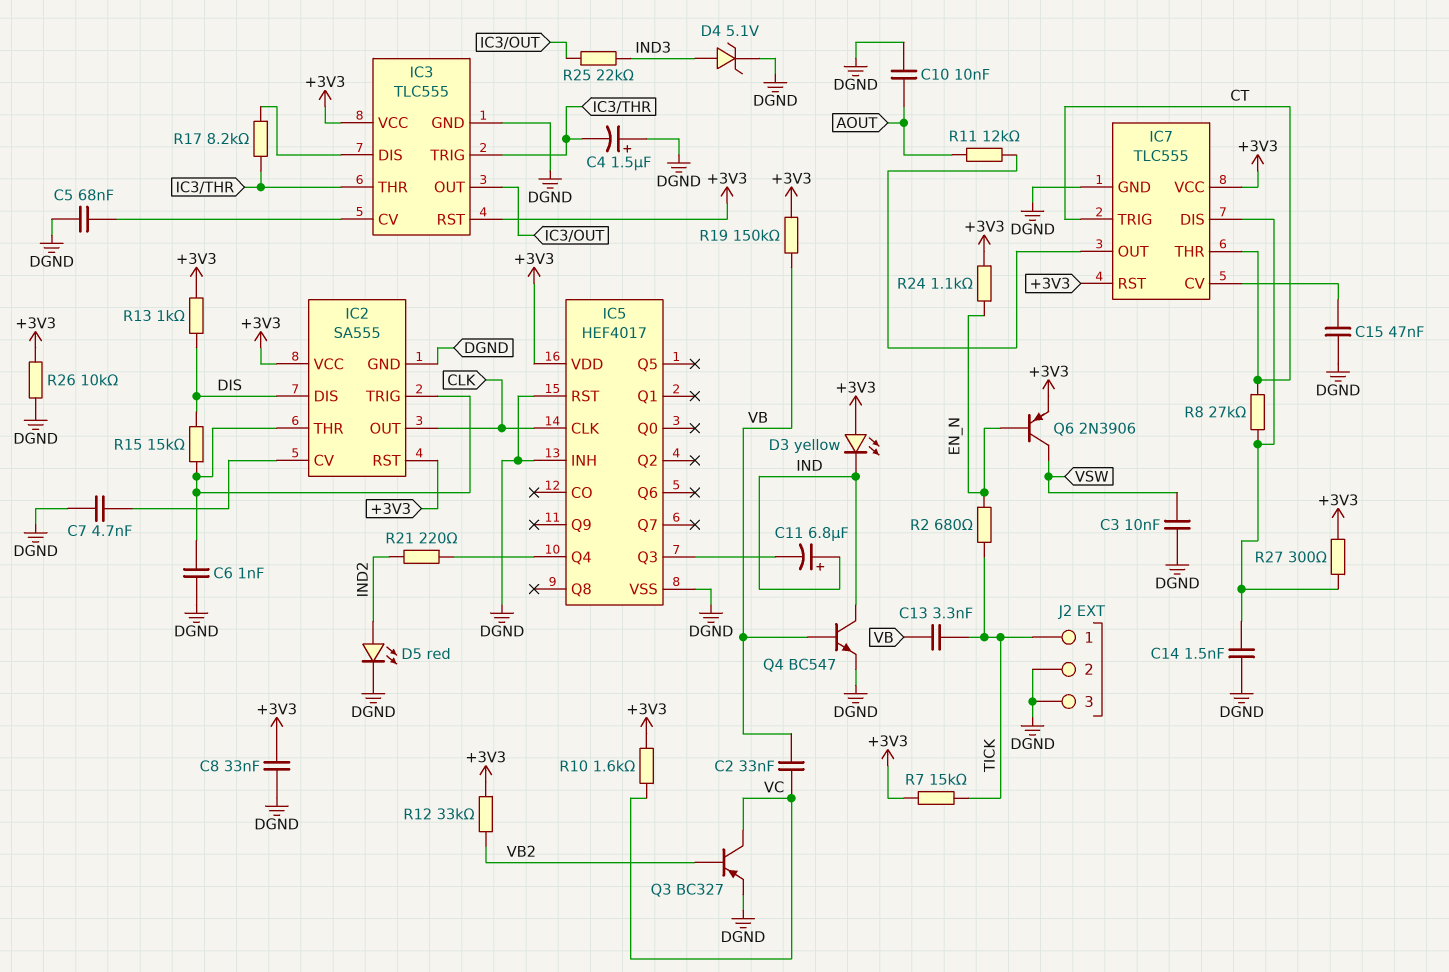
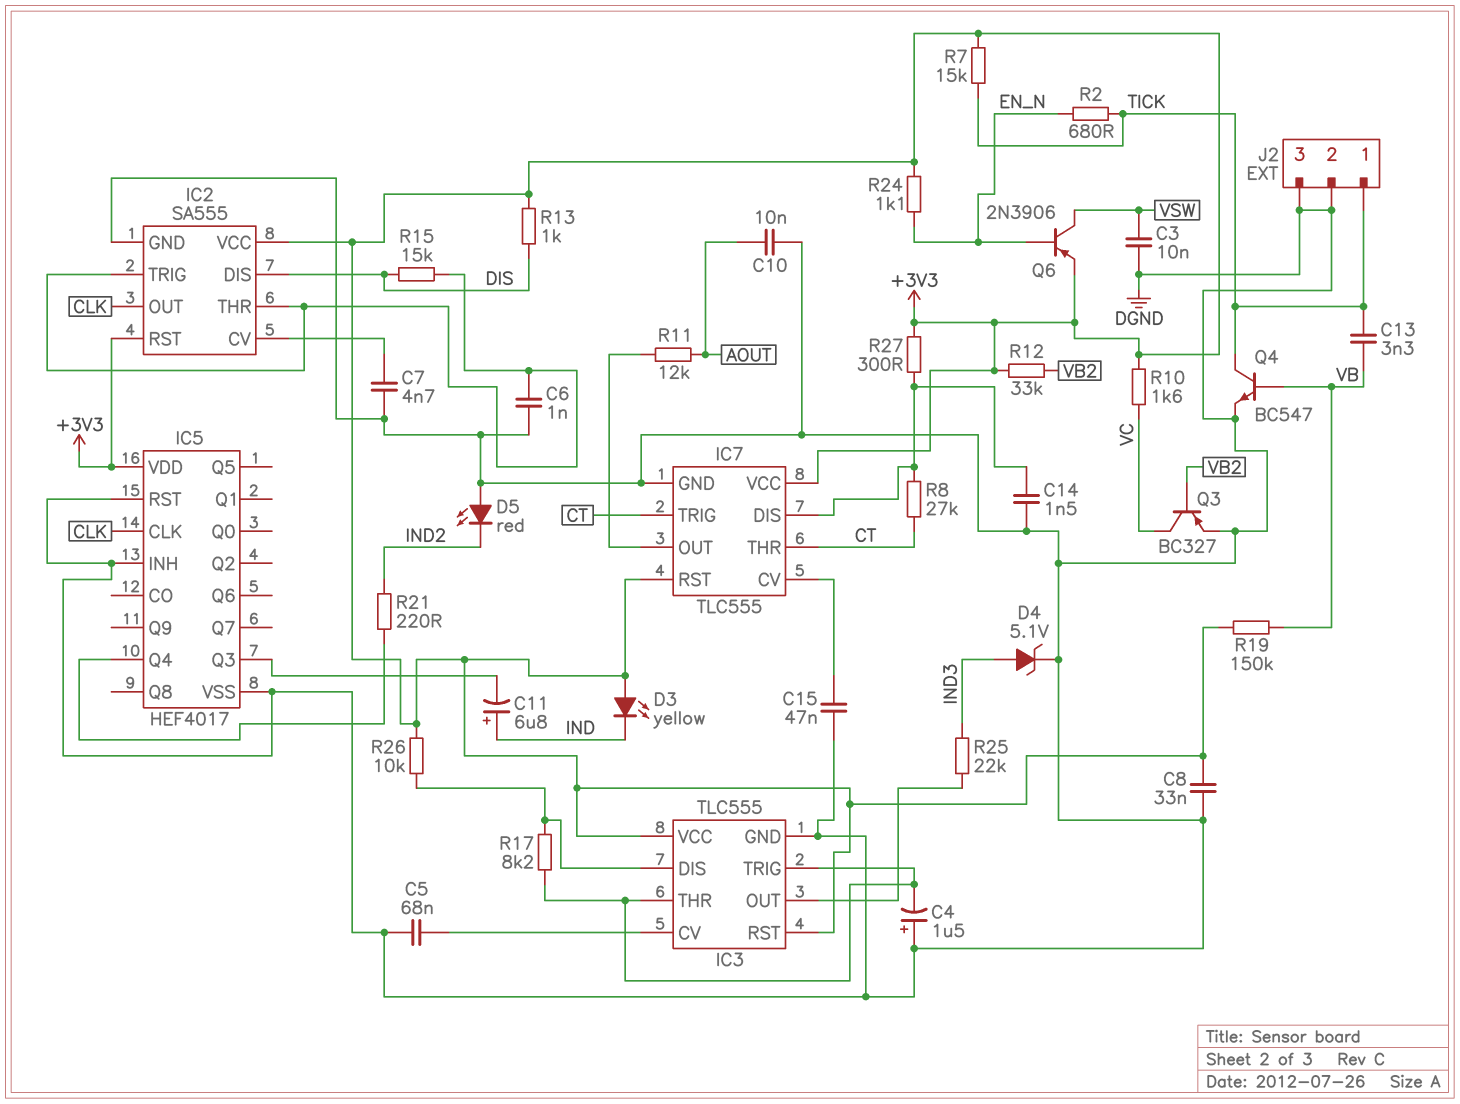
C2: 33nF (VB, VC) -> none
D5: LED red (A IND2, K DGND) -> LED red (A DGND, K IND2)
Q4: NPN BC547 (B VB, C IND, E DGND) -> NPN BC547 (B VB, C TICK, E DGND)
R26: 10k (+3V3, DGND) -> 10k (+3V3, IC3/DIS)

